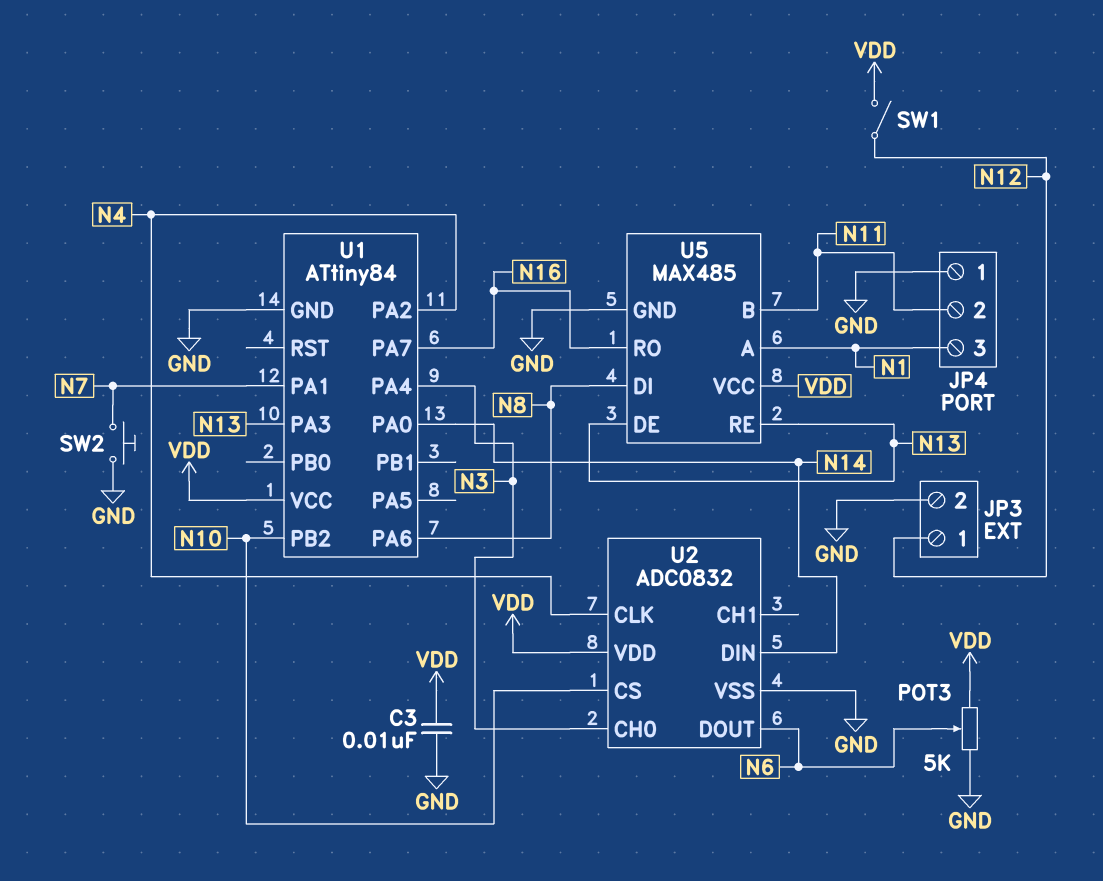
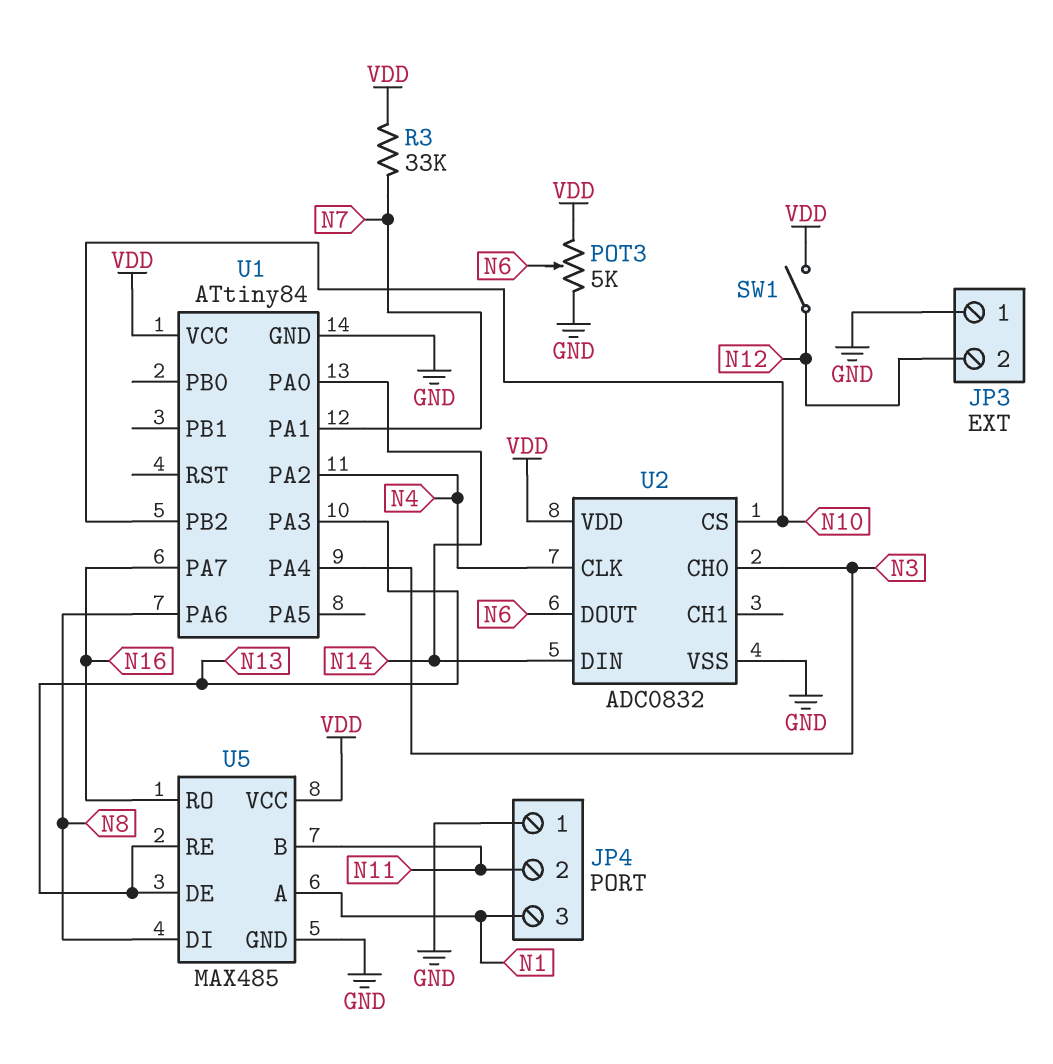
C3: 10nF (GND, VDD) -> none
JP3 pin 1: N12 -> GND
JP3 pin 2: GND -> N12
R3: none -> 33k (N7, VDD)
SW2: button (GND, N7) -> none

